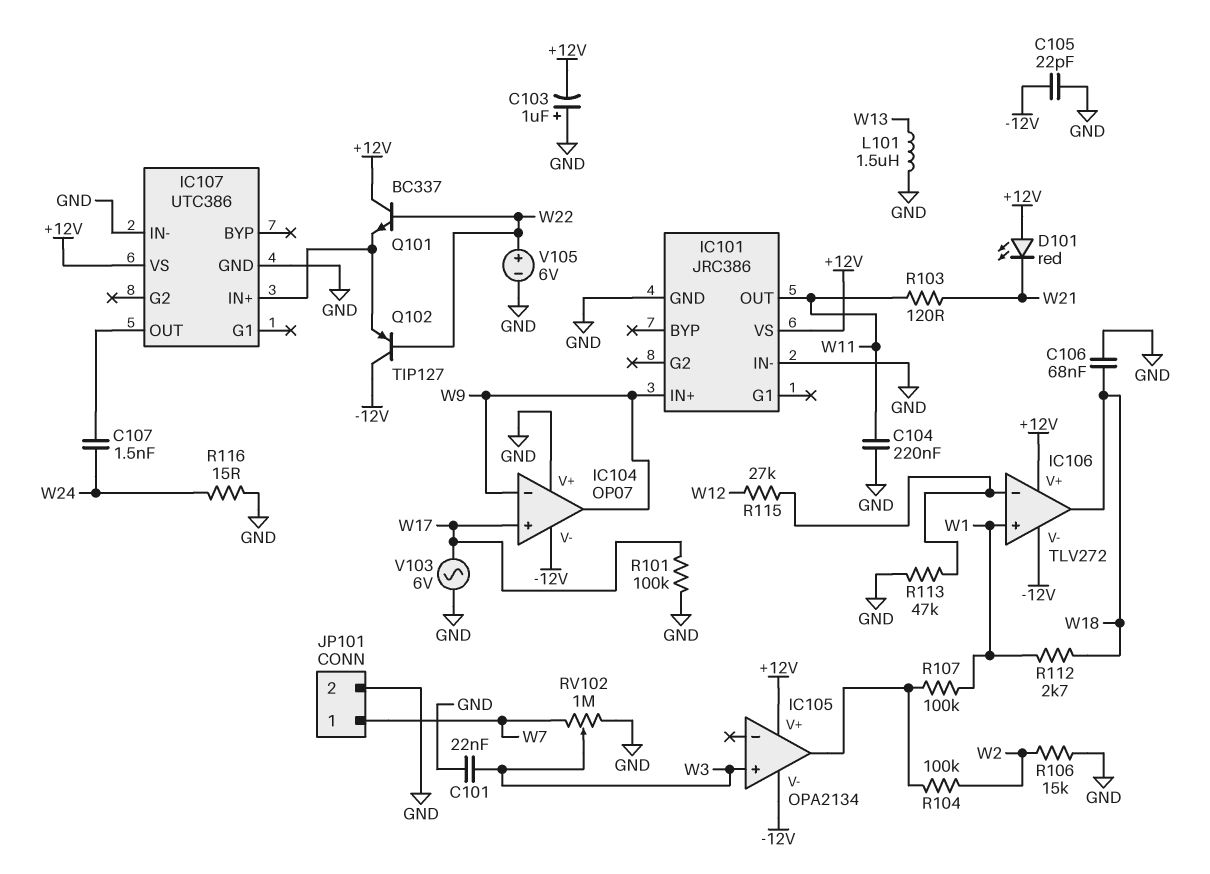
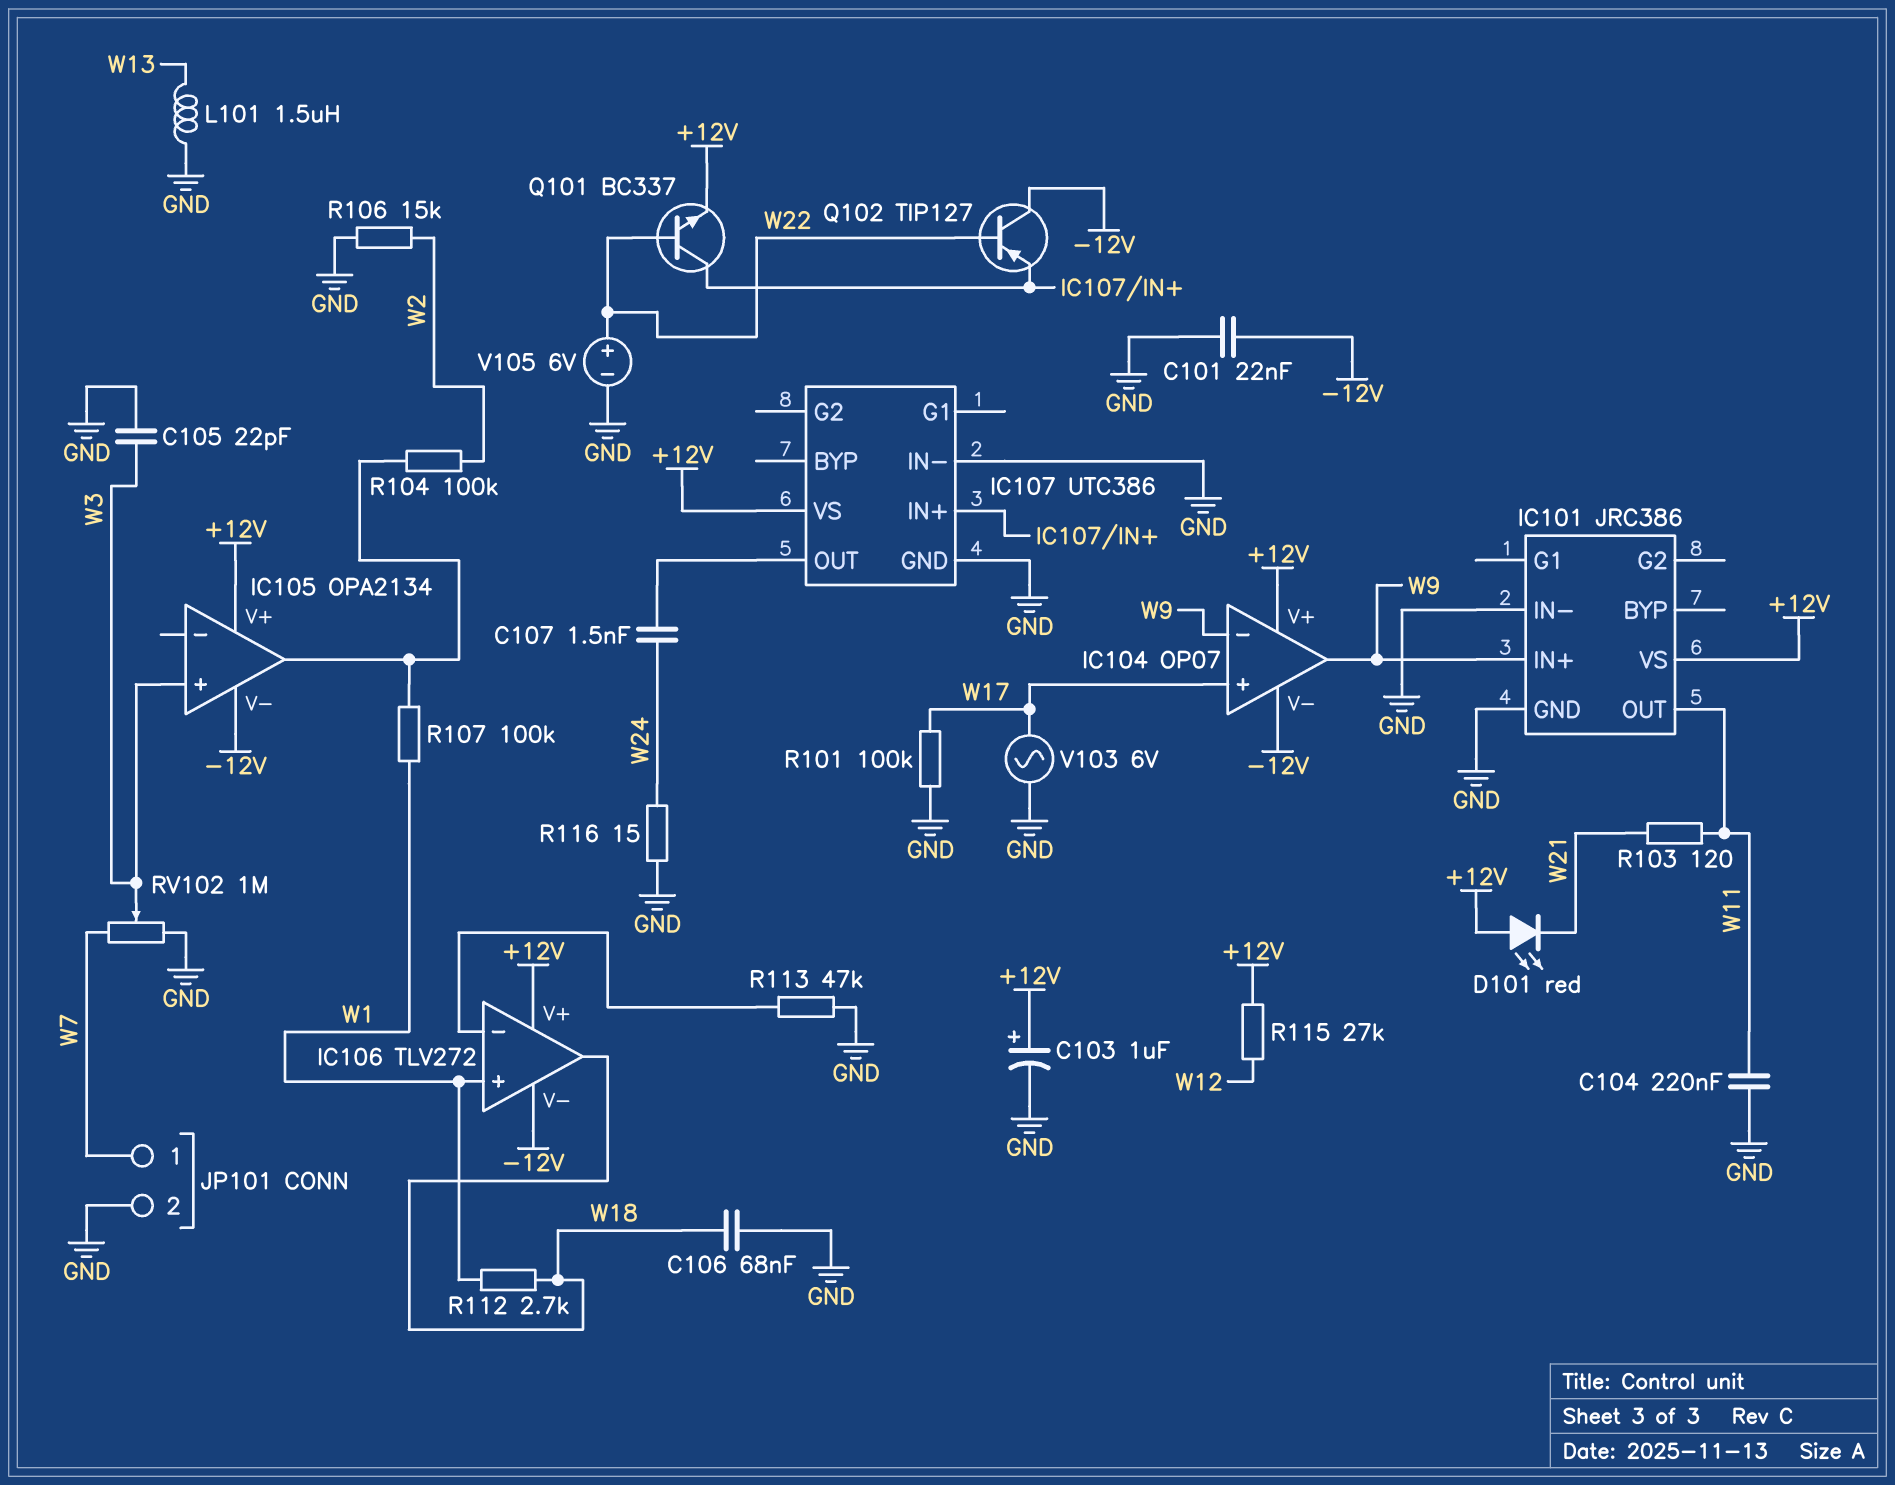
C101: 22nF (GND, W3) -> 22nF (-12V, GND)
C103: 1uF (plus GND, minus +12V) -> 1uF (plus +12V, minus GND)
C105: 22pF (-12V, GND) -> 22pF (GND, W3)
IC104 pin V+: GND -> +12V
Q101: NPN BC337 (B W22, C +12V, E IC107/IN+) -> NPN BC337 (B W22, C IC107/IN+, E +12V)
R115: 27k (IC106/in-, W12) -> 27k (+12V, W12)

